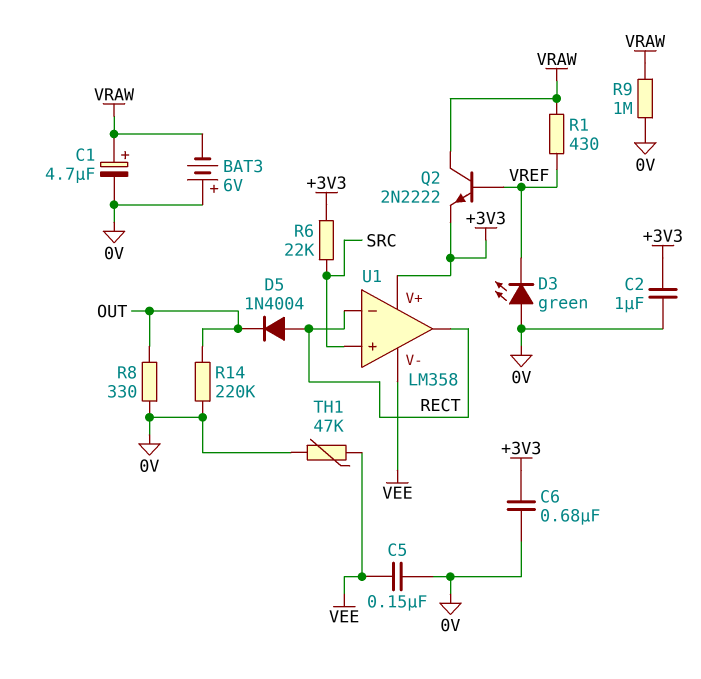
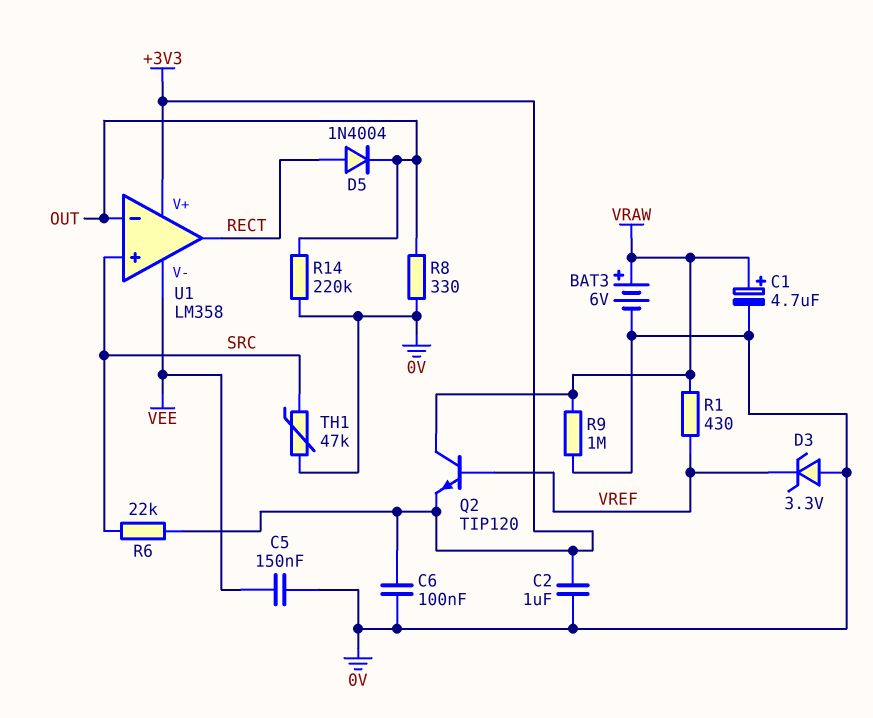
BAT3: 6V (plus 0V, minus VRAW) -> 6V (plus VRAW, minus 0V)
C6: 680nF (+3V3, 0V) -> 100nF (+3V3, 0V)
D3: LED green (A 0V, K VREF) -> zener 3.3V (A 0V, K VREF)
Q2: NPN 2N2222 (B VREF, C VRAW, E +3V3) -> NPN TIP120 (B VREF, C VRAW, E +3V3)
TH1: 47k (0V, VEE) -> 47k (0V, SRC)
U1 pin in-: RECT -> OUT

